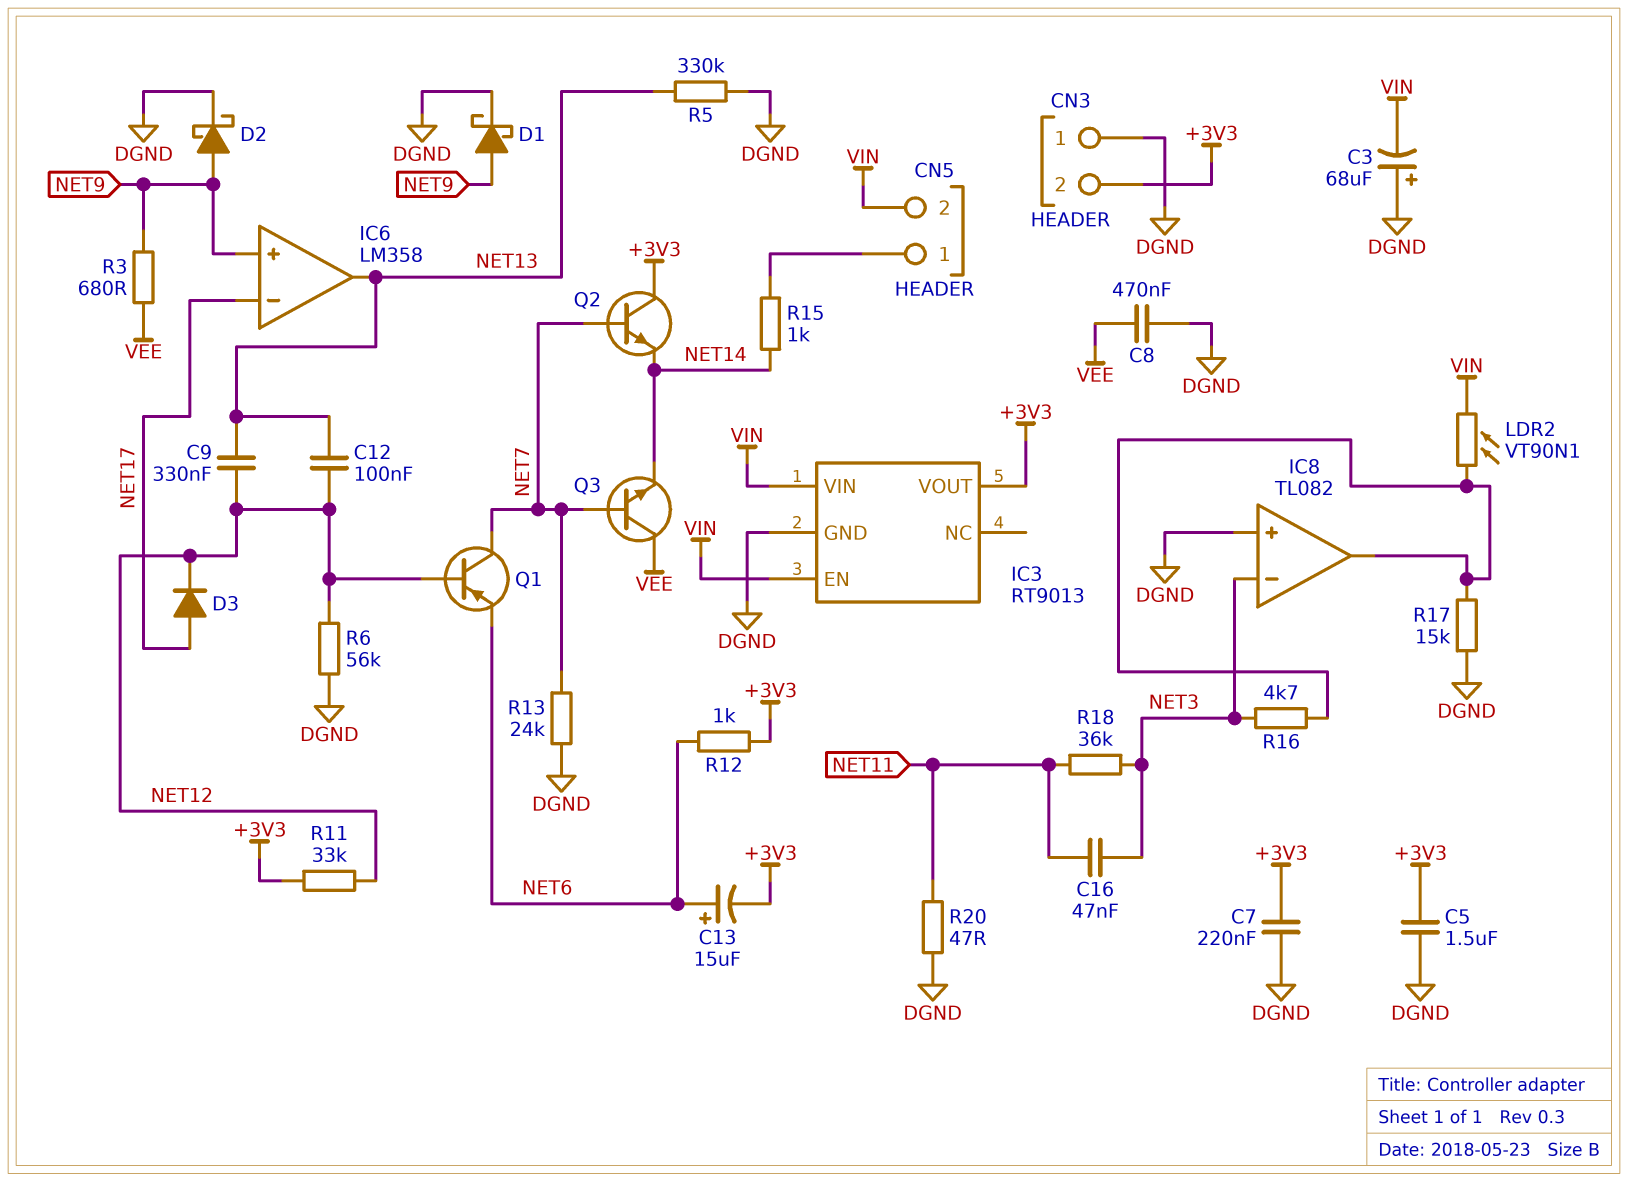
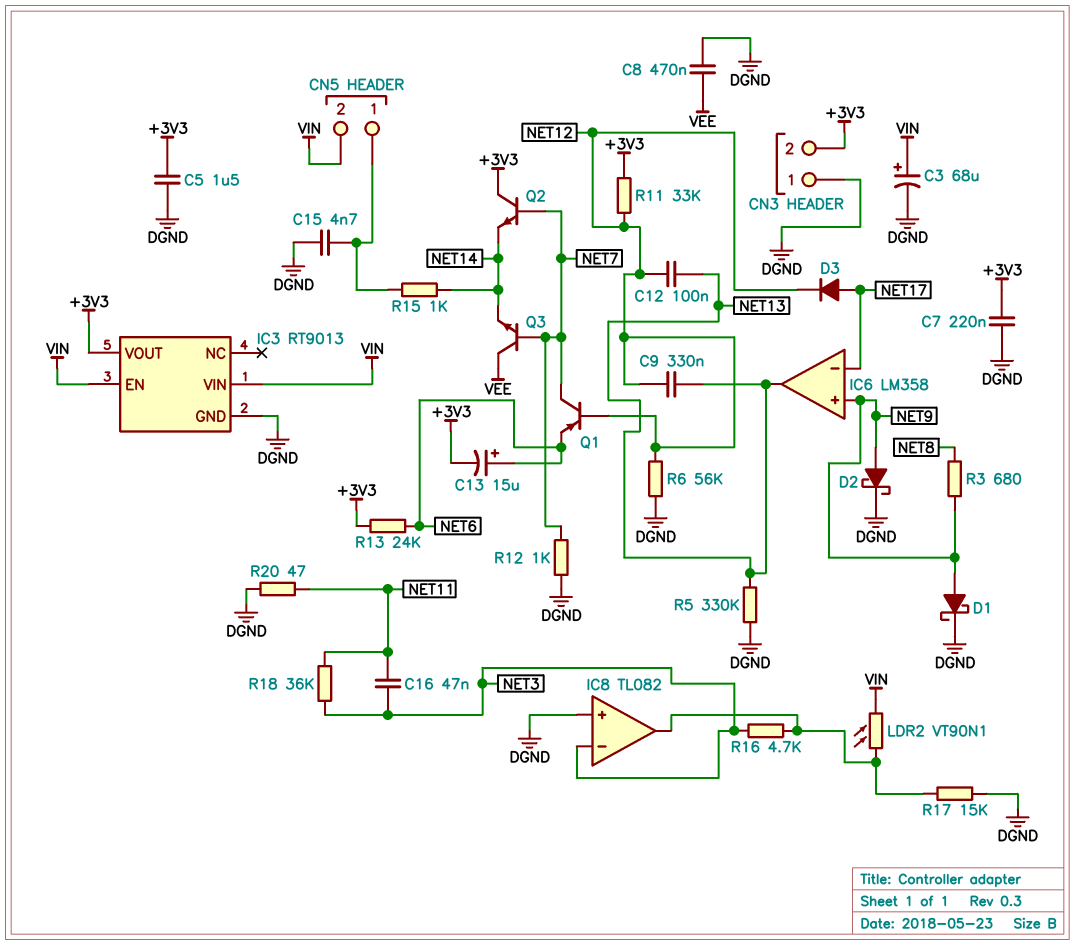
C3: 68uF (plus DGND, minus VIN) -> 68uF (plus VIN, minus DGND)
C15: none -> 4.7nF (CN5/1, DGND)
R3: 680 (NET9, VEE) -> 680 (NET8, NET9)
R12: 1k (+3V3, NET6) -> 1k (DGND, NET7)
R13: 24k (DGND, NET7) -> 24k (+3V3, NET6)

